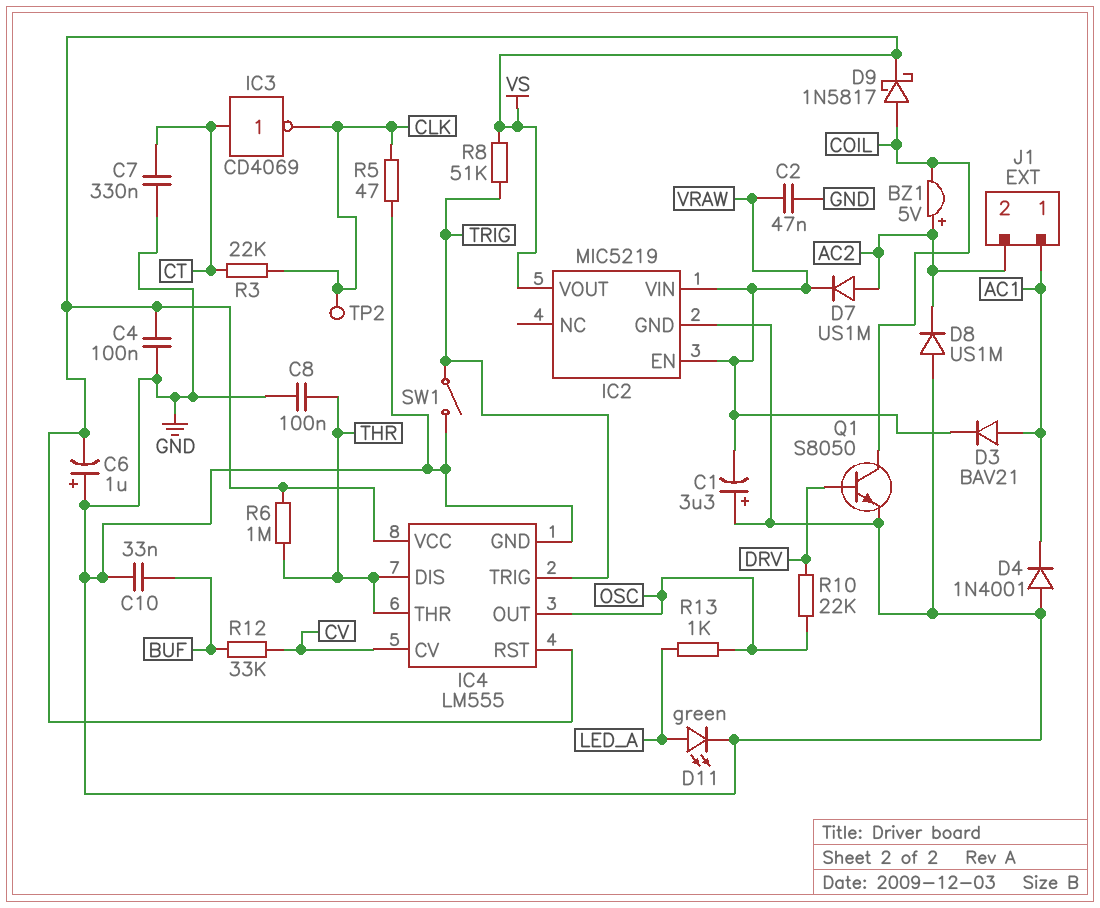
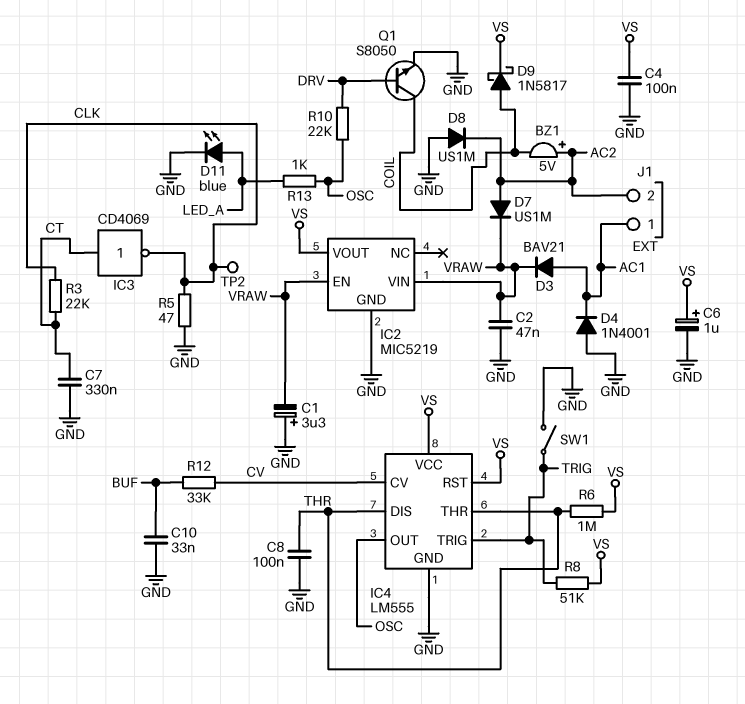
C6: 1uF (plus GND, minus VS) -> 1uF (plus VS, minus GND)
D11: LED green (A LED_A, K GND) -> LED blue (A LED_A, K GND)

